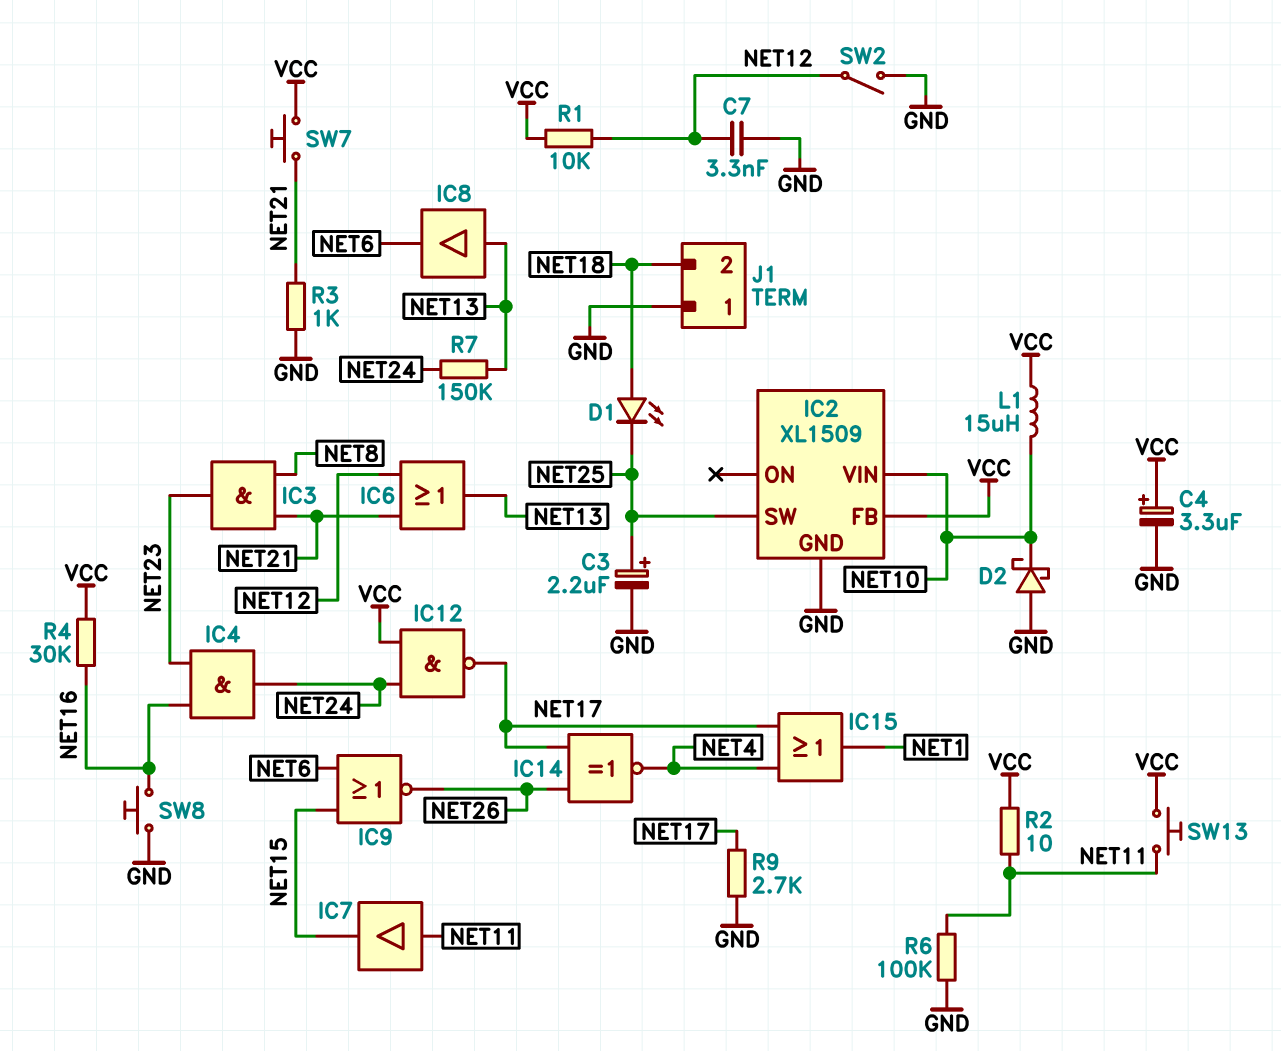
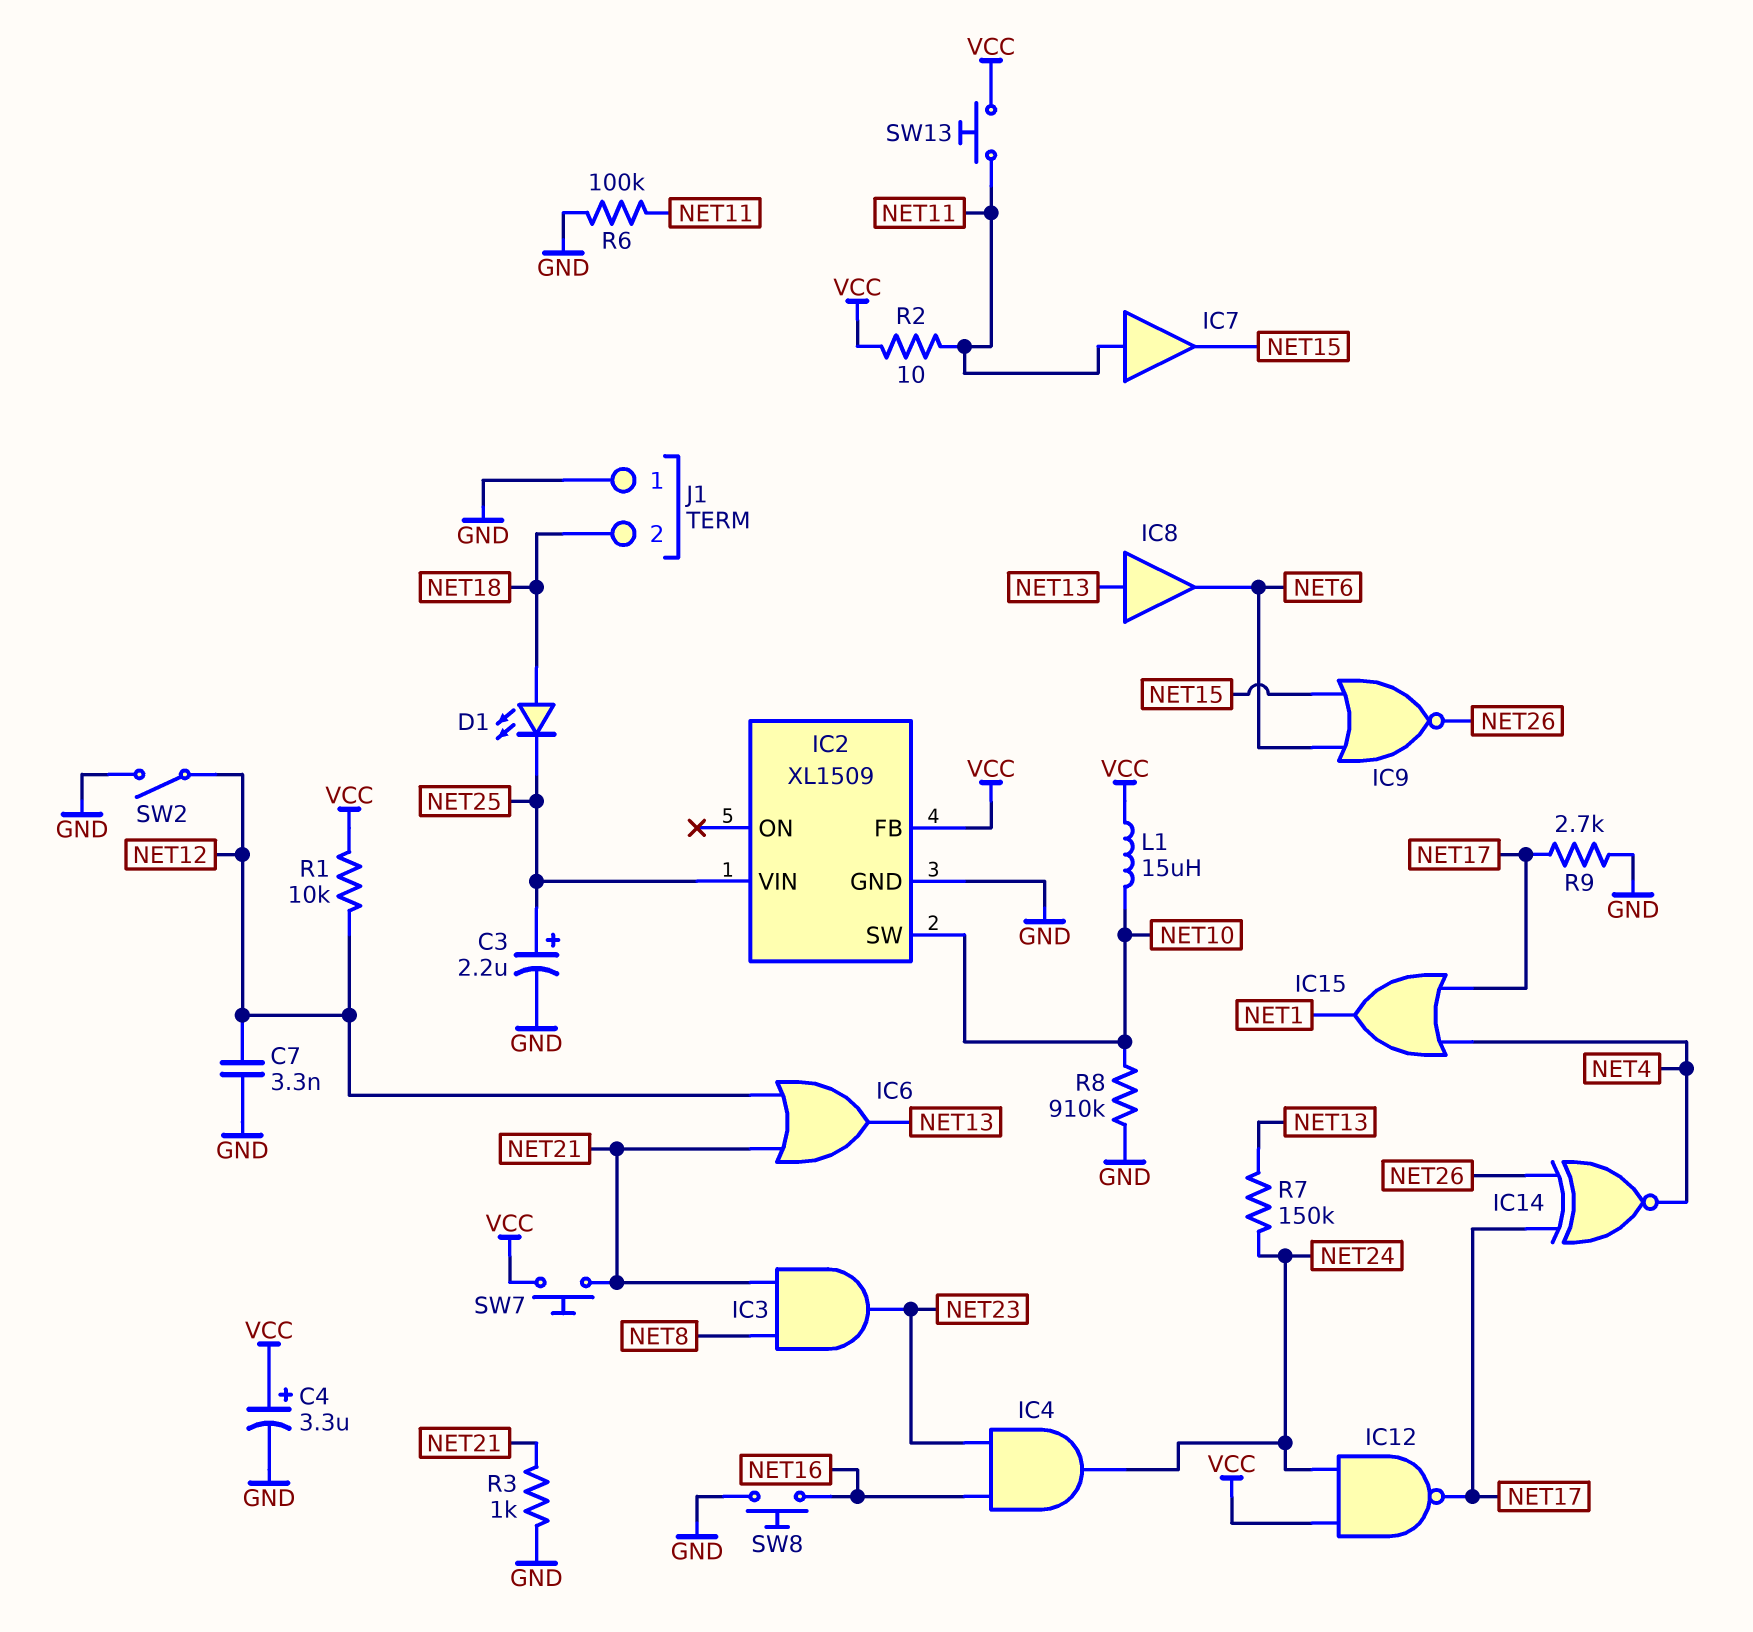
D2: schottky (A GND, K NET10) -> none
IC2 pin SW: NET25 -> NET10
IC2 pin VIN: NET10 -> NET25
R4: 30k (NET16, VCC) -> none
R8: none -> 910k (GND, NET10)

